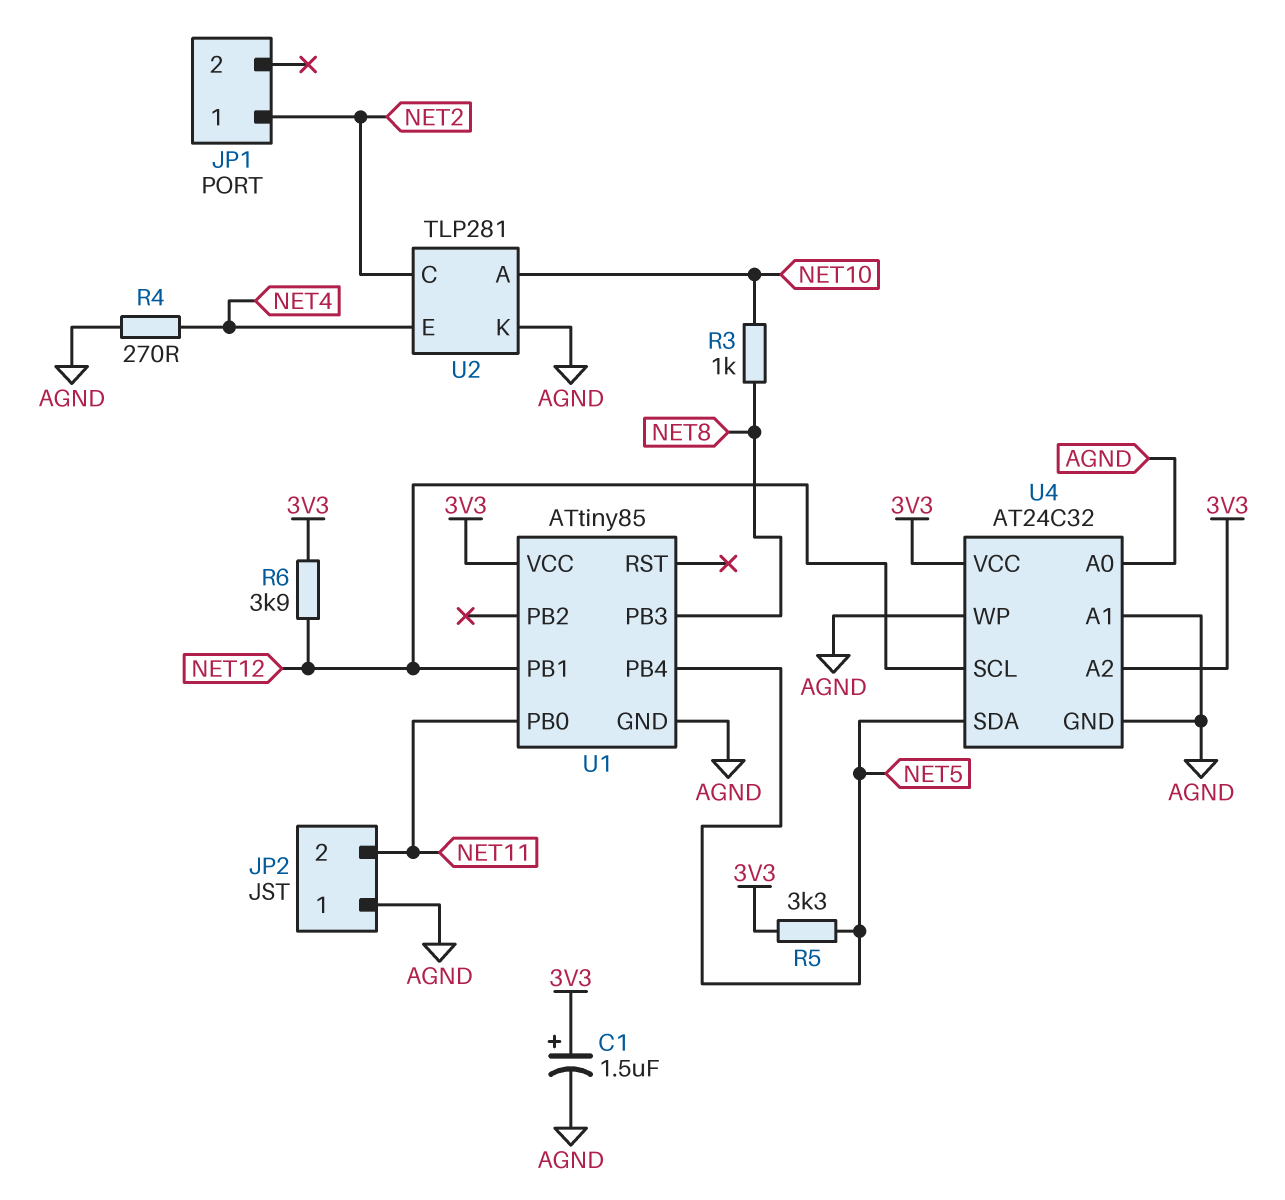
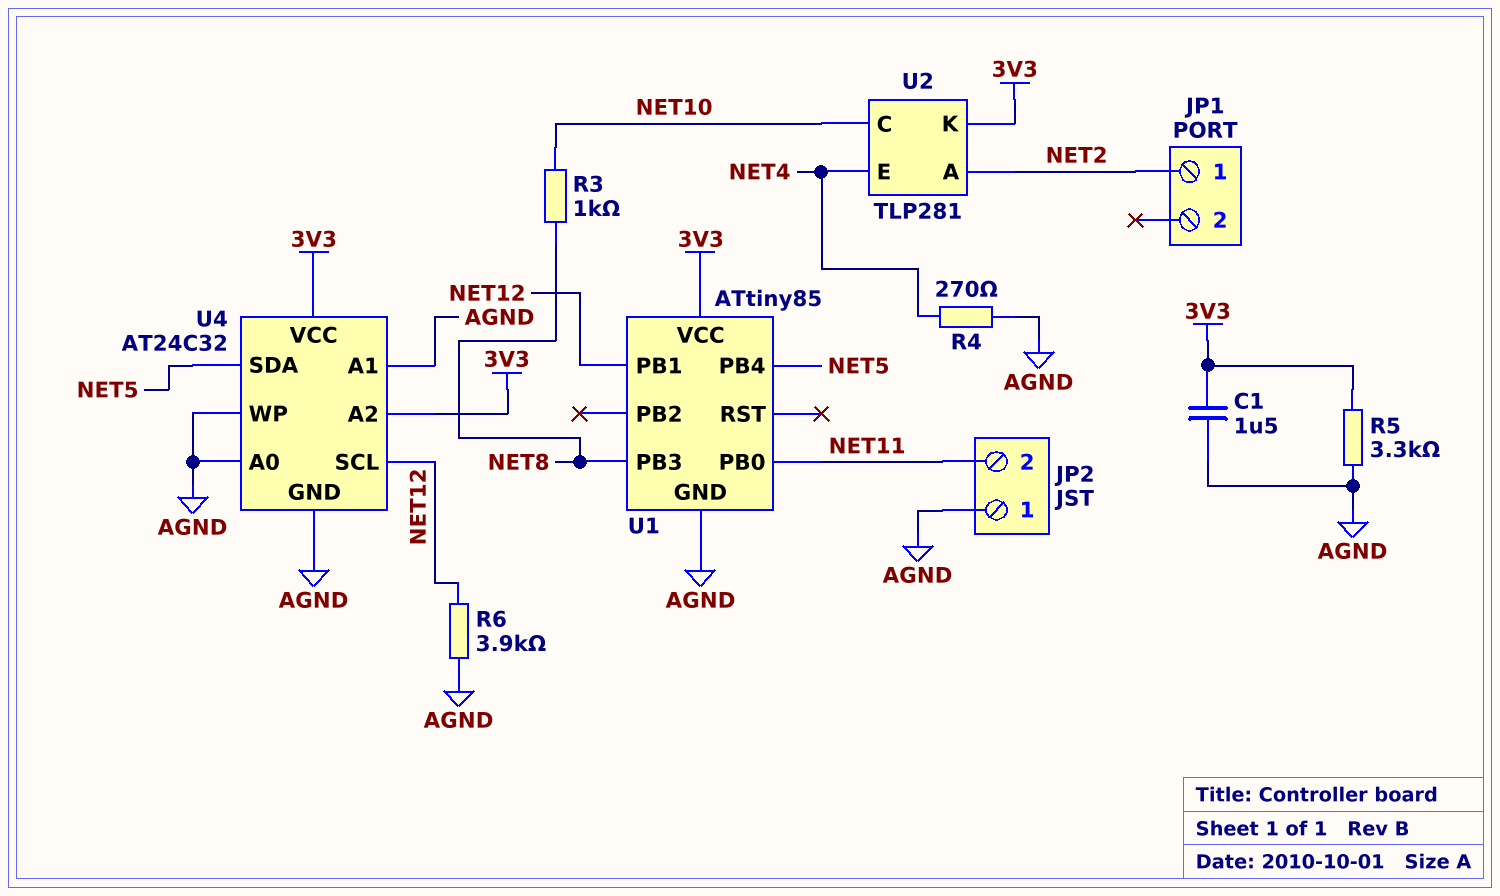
C1: 1.5uF (plus 3V3, minus AGND) -> 1.5uF (3V3, AGND)
R5: 3.3k (3V3, NET5) -> 3.3k (3V3, AGND)
R6: 3.9k (3V3, NET12) -> 3.9k (AGND, NET12)
U2 pin A: NET10 -> NET2
U2 pin C: NET2 -> NET10
U2 pin K: AGND -> 3V3

